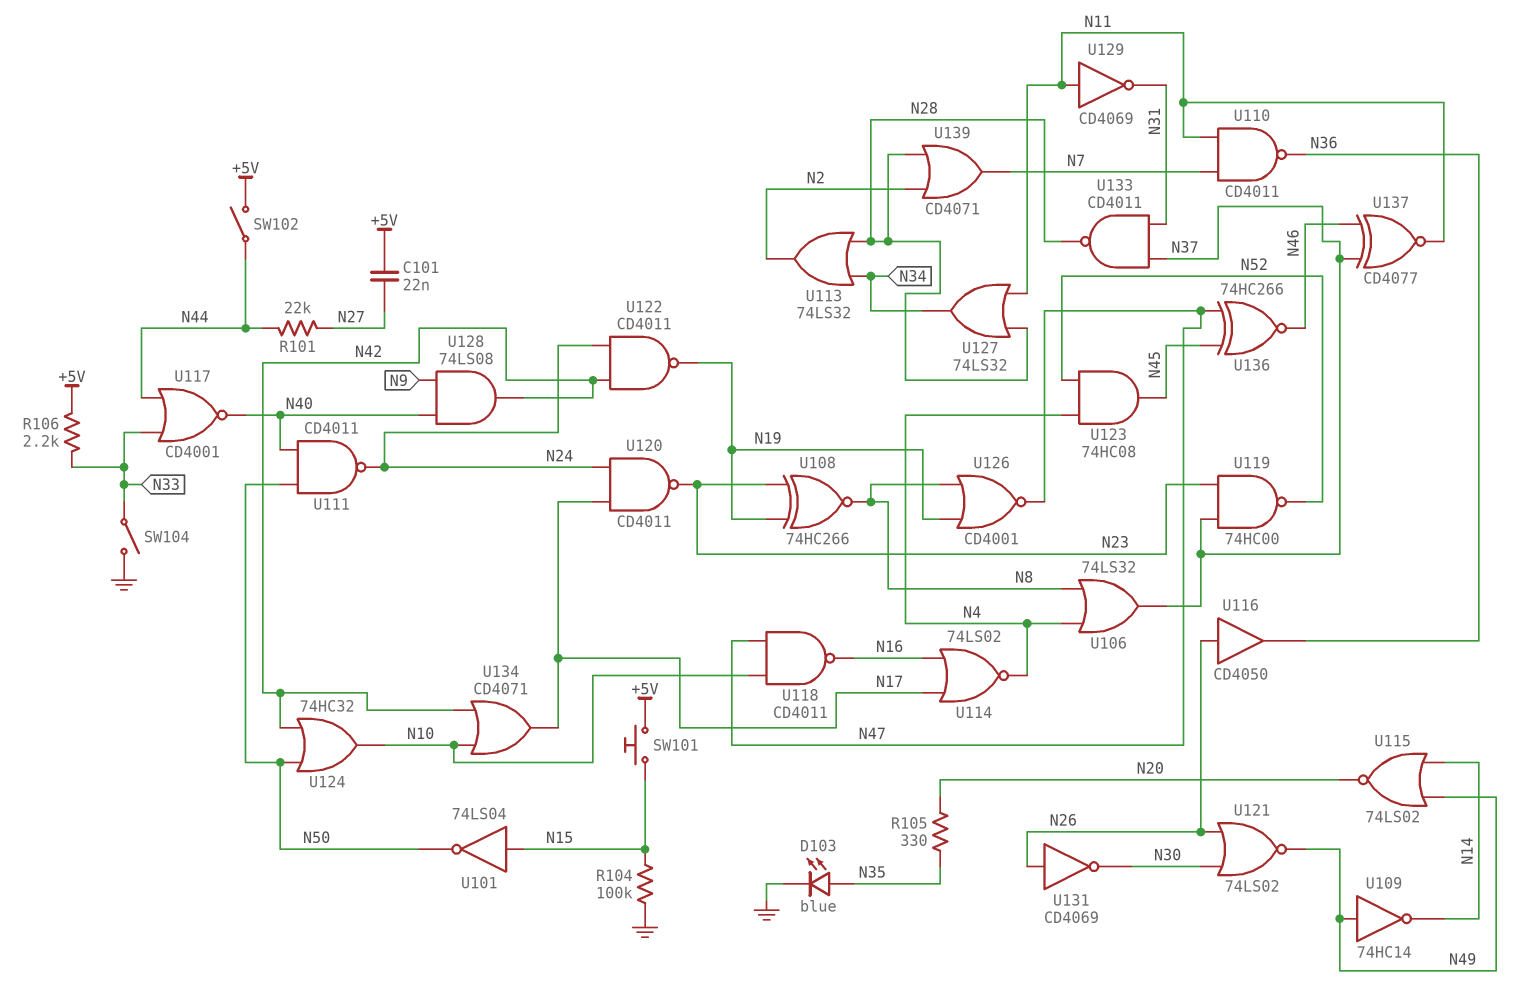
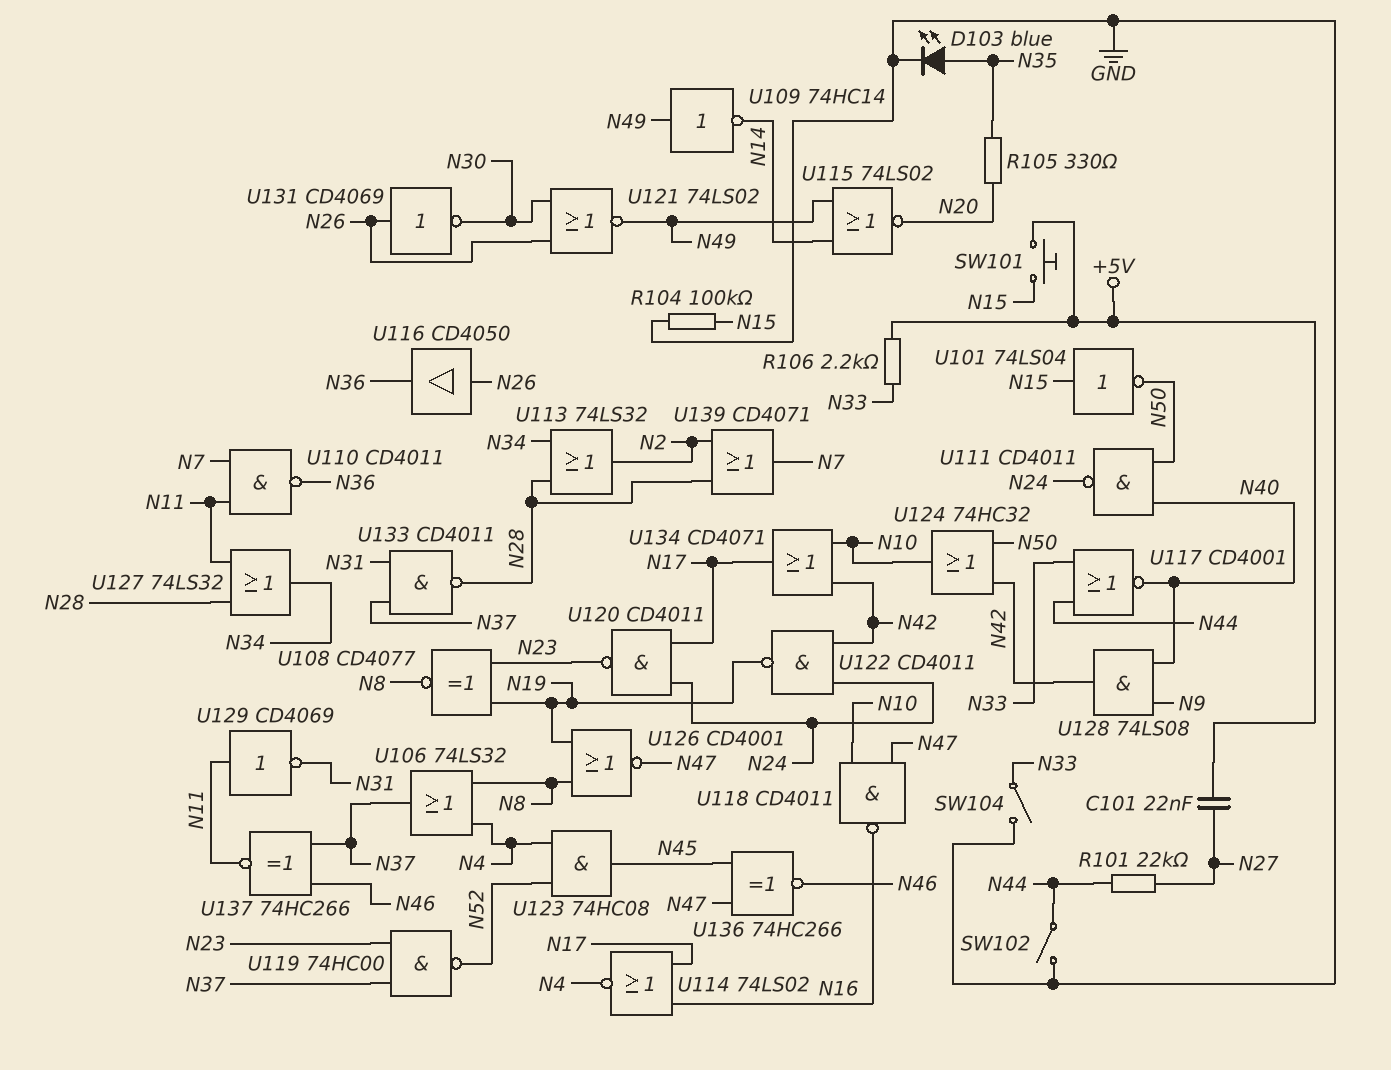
SW102: switch (+5V, N44) -> switch (GND, N44)
U108: XNOR 74HC266 (in N19, in N23, out N8) -> XNOR CD4077 (in N19, in N23, out N8)
U137: XNOR CD4077 (in N37, in N46, out N11) -> XNOR 74HC266 (in N37, in N46, out N11)

